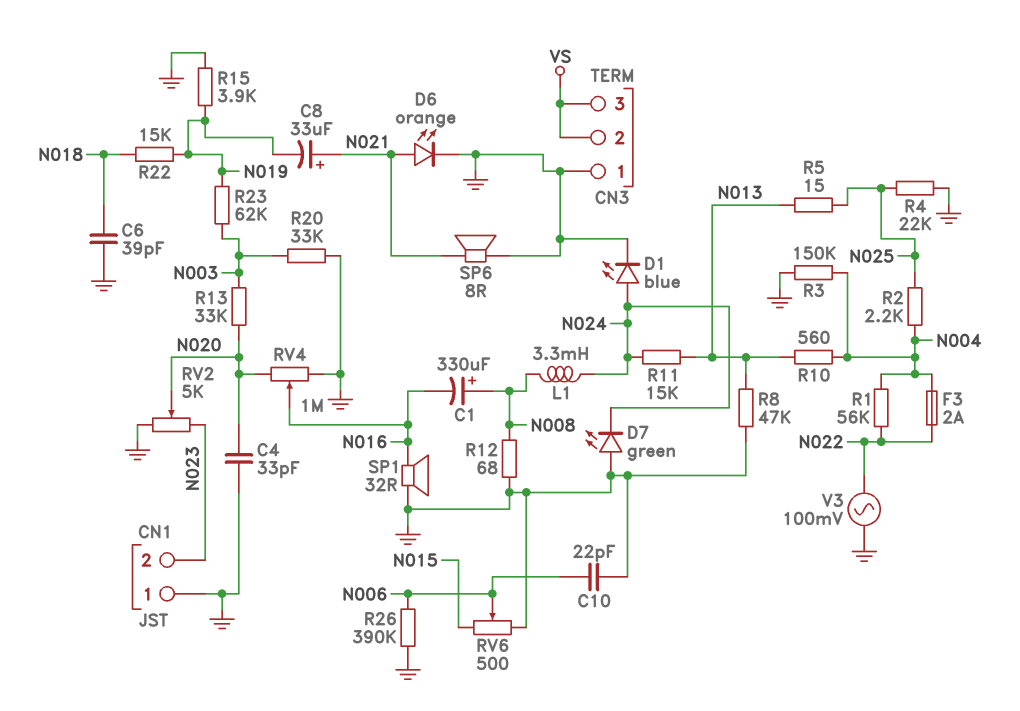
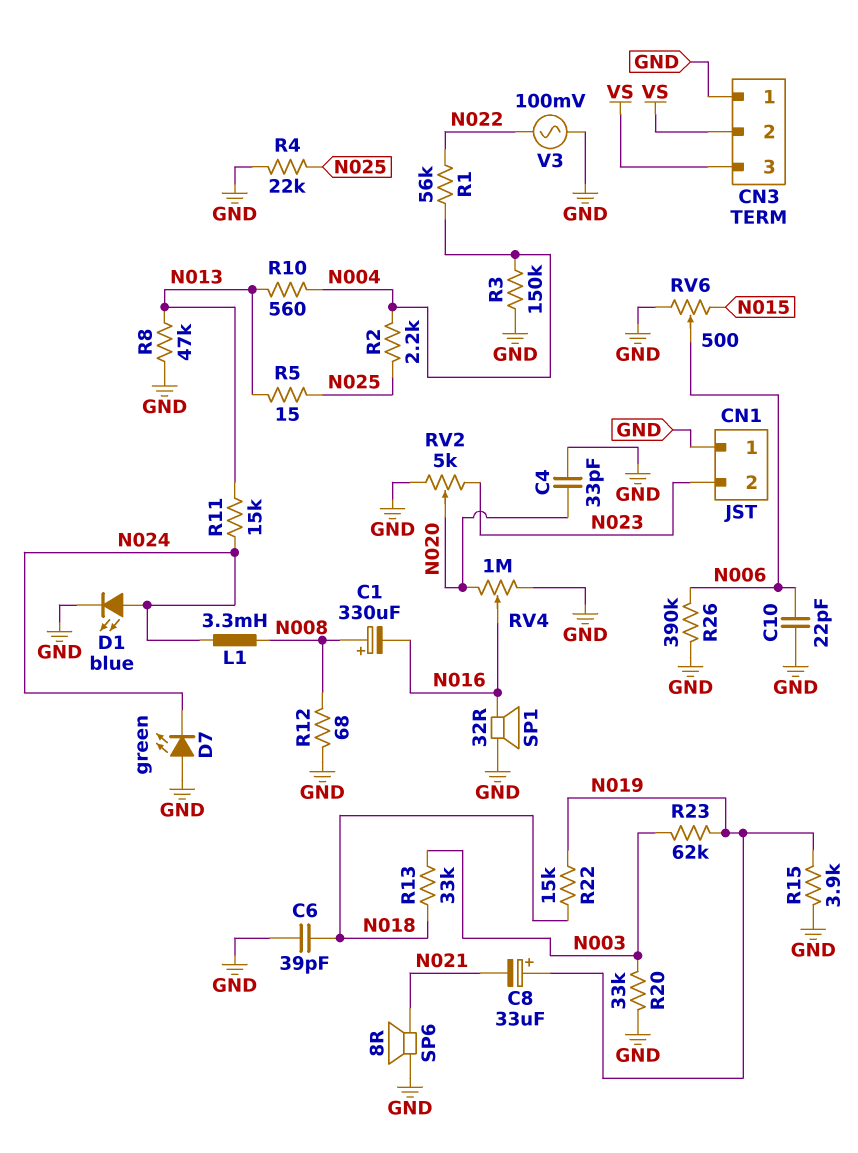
C8: 33uF (plus N021, minus N019) -> 33uF (plus N019, minus N021)
D6: LED orange (A N021, K GND) -> none
F3: 2A (N004, N022) -> none
R13: 33k (N003, N020) -> 33k (N003, N018)

